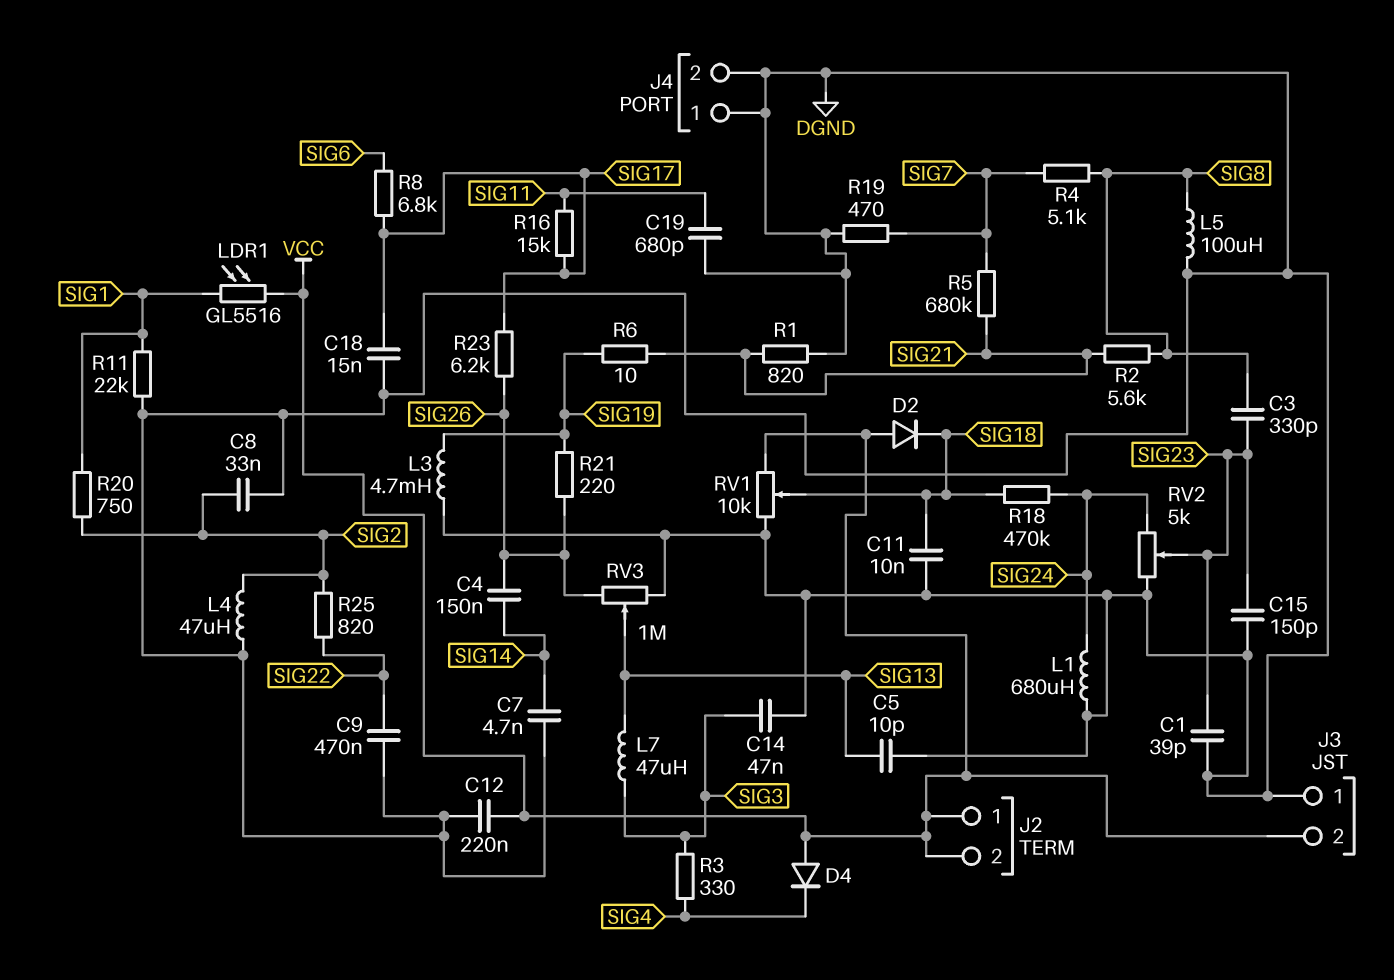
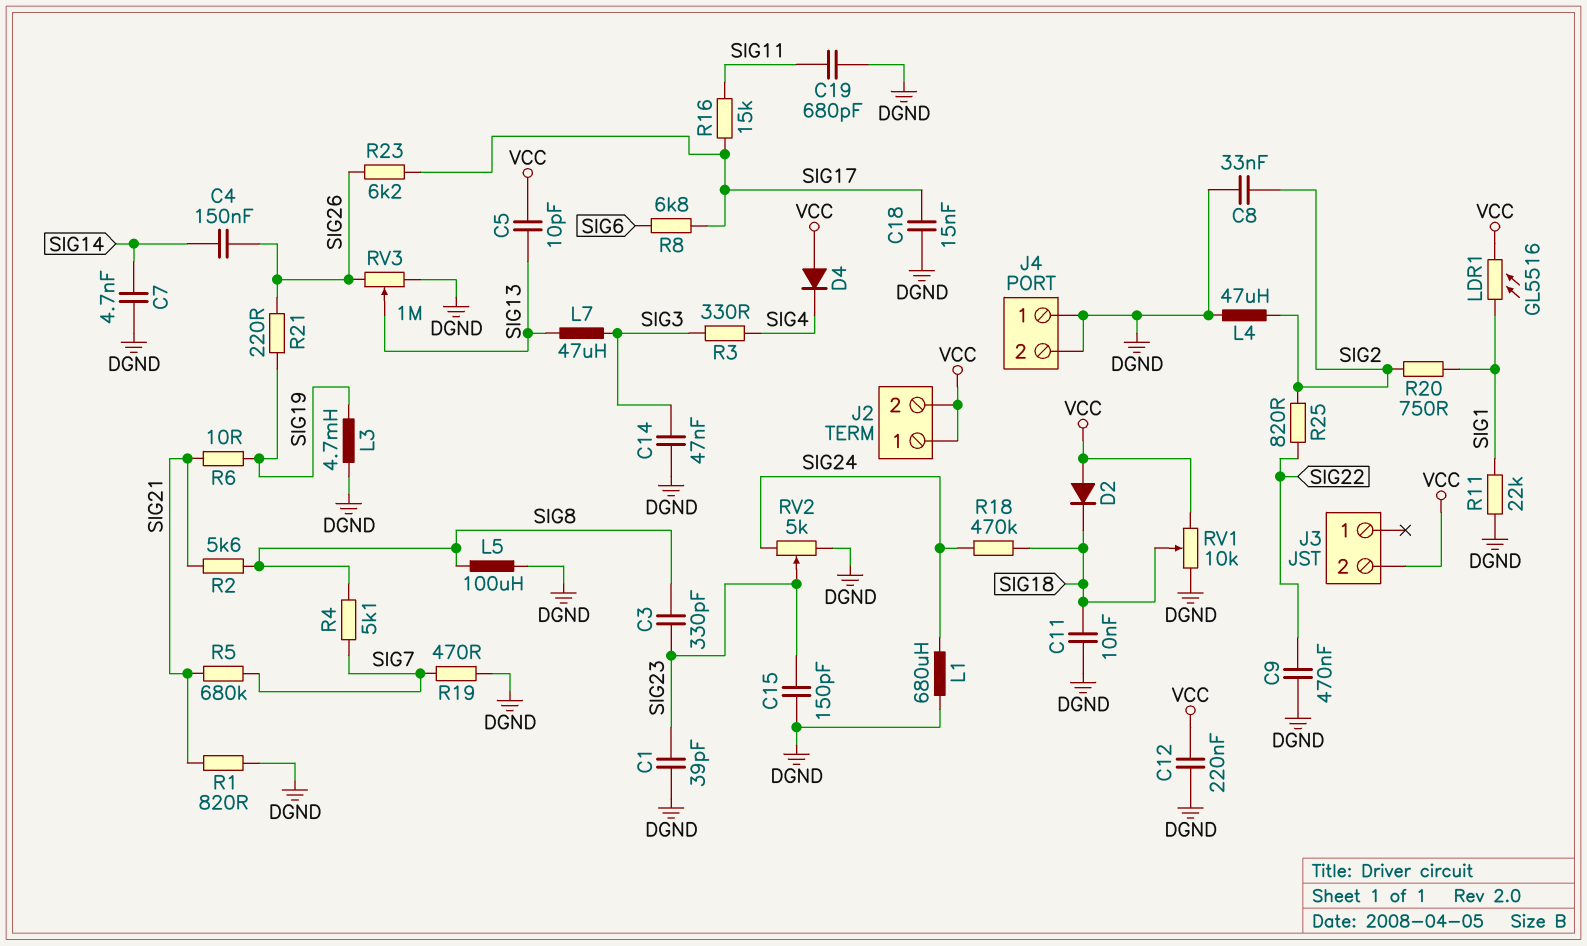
C5: 10pF (DGND, SIG13) -> 10pF (SIG13, VCC)
J3 pin 1: DGND -> none

